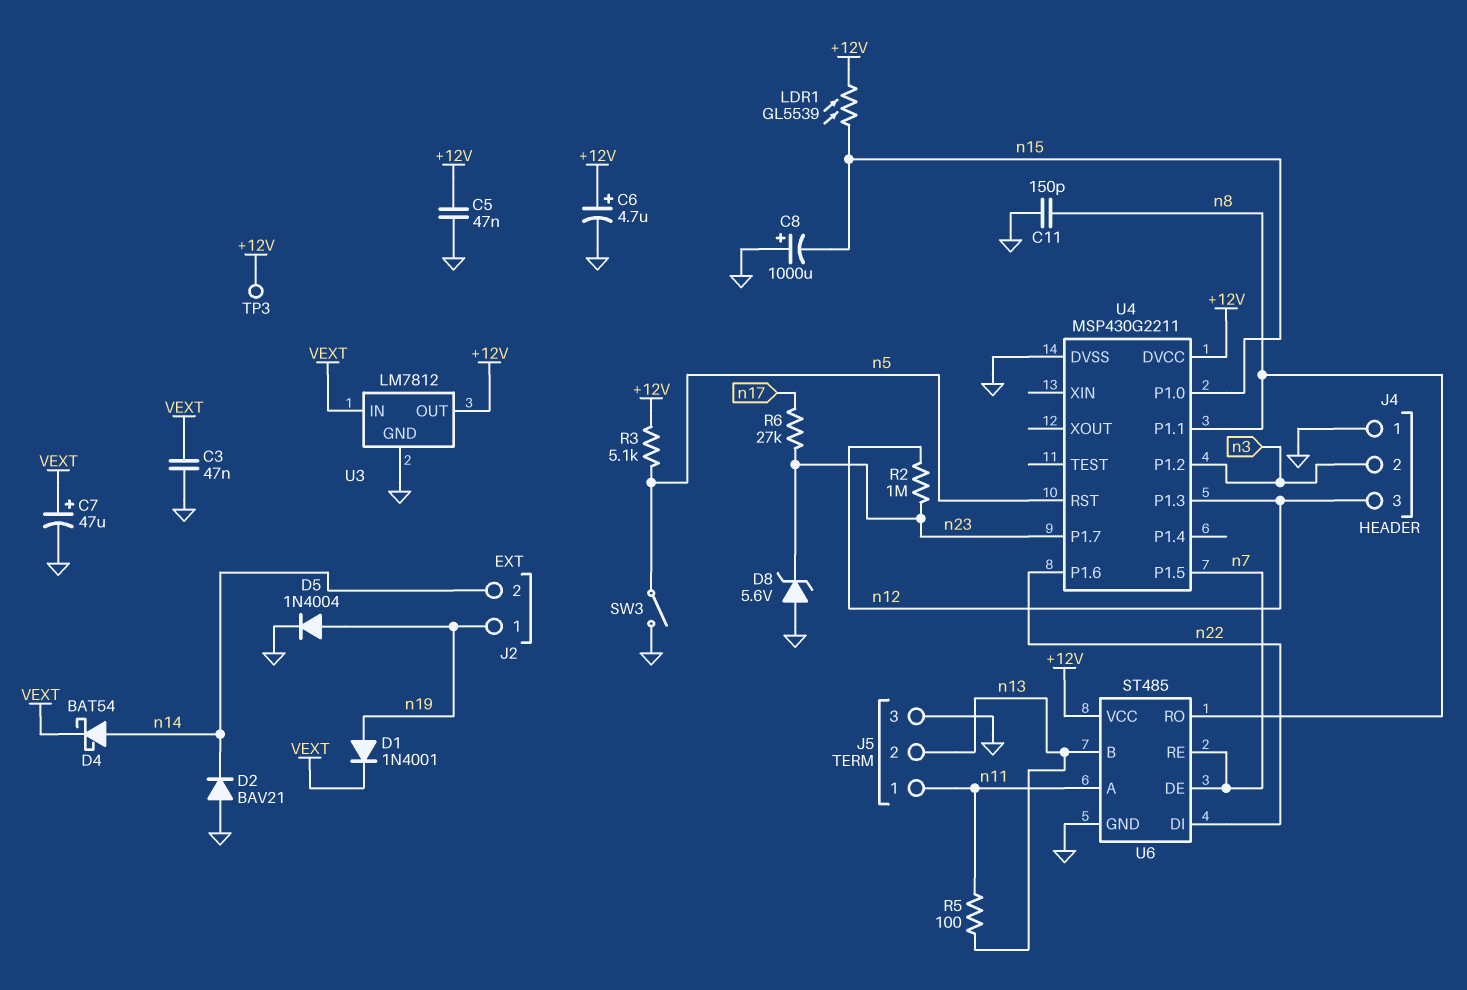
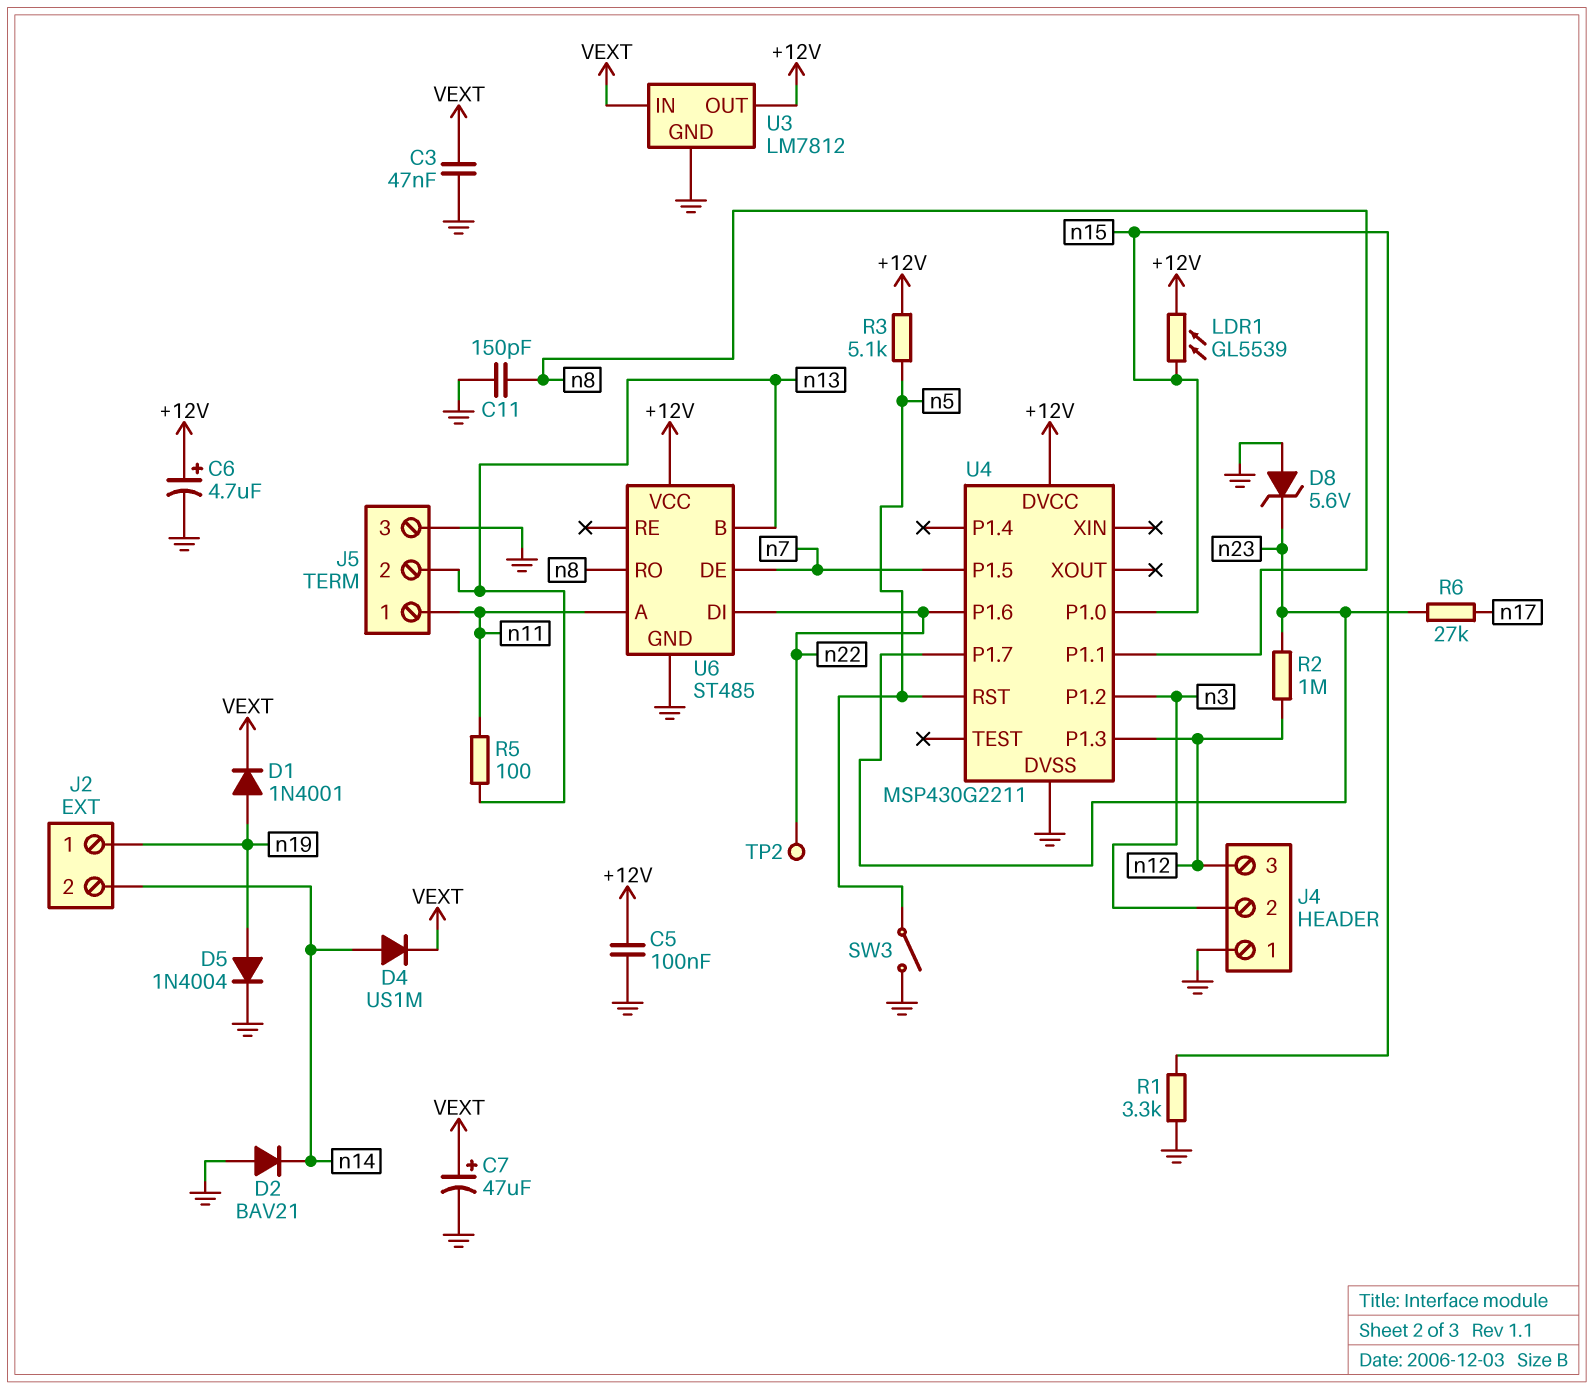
C5: 47nF (+12V, GND) -> 100nF (+12V, GND)
C8: 1000uF (plus GND, minus n15) -> none
D4: schottky BAT54 (A n14, K VEXT) -> diode US1M (A n14, K VEXT)
R1: none -> 3.3k (GND, n15)
TP2: none -> test point (n22)
TP3: test point (+12V) -> none
U6 pin RE: n7 -> none

